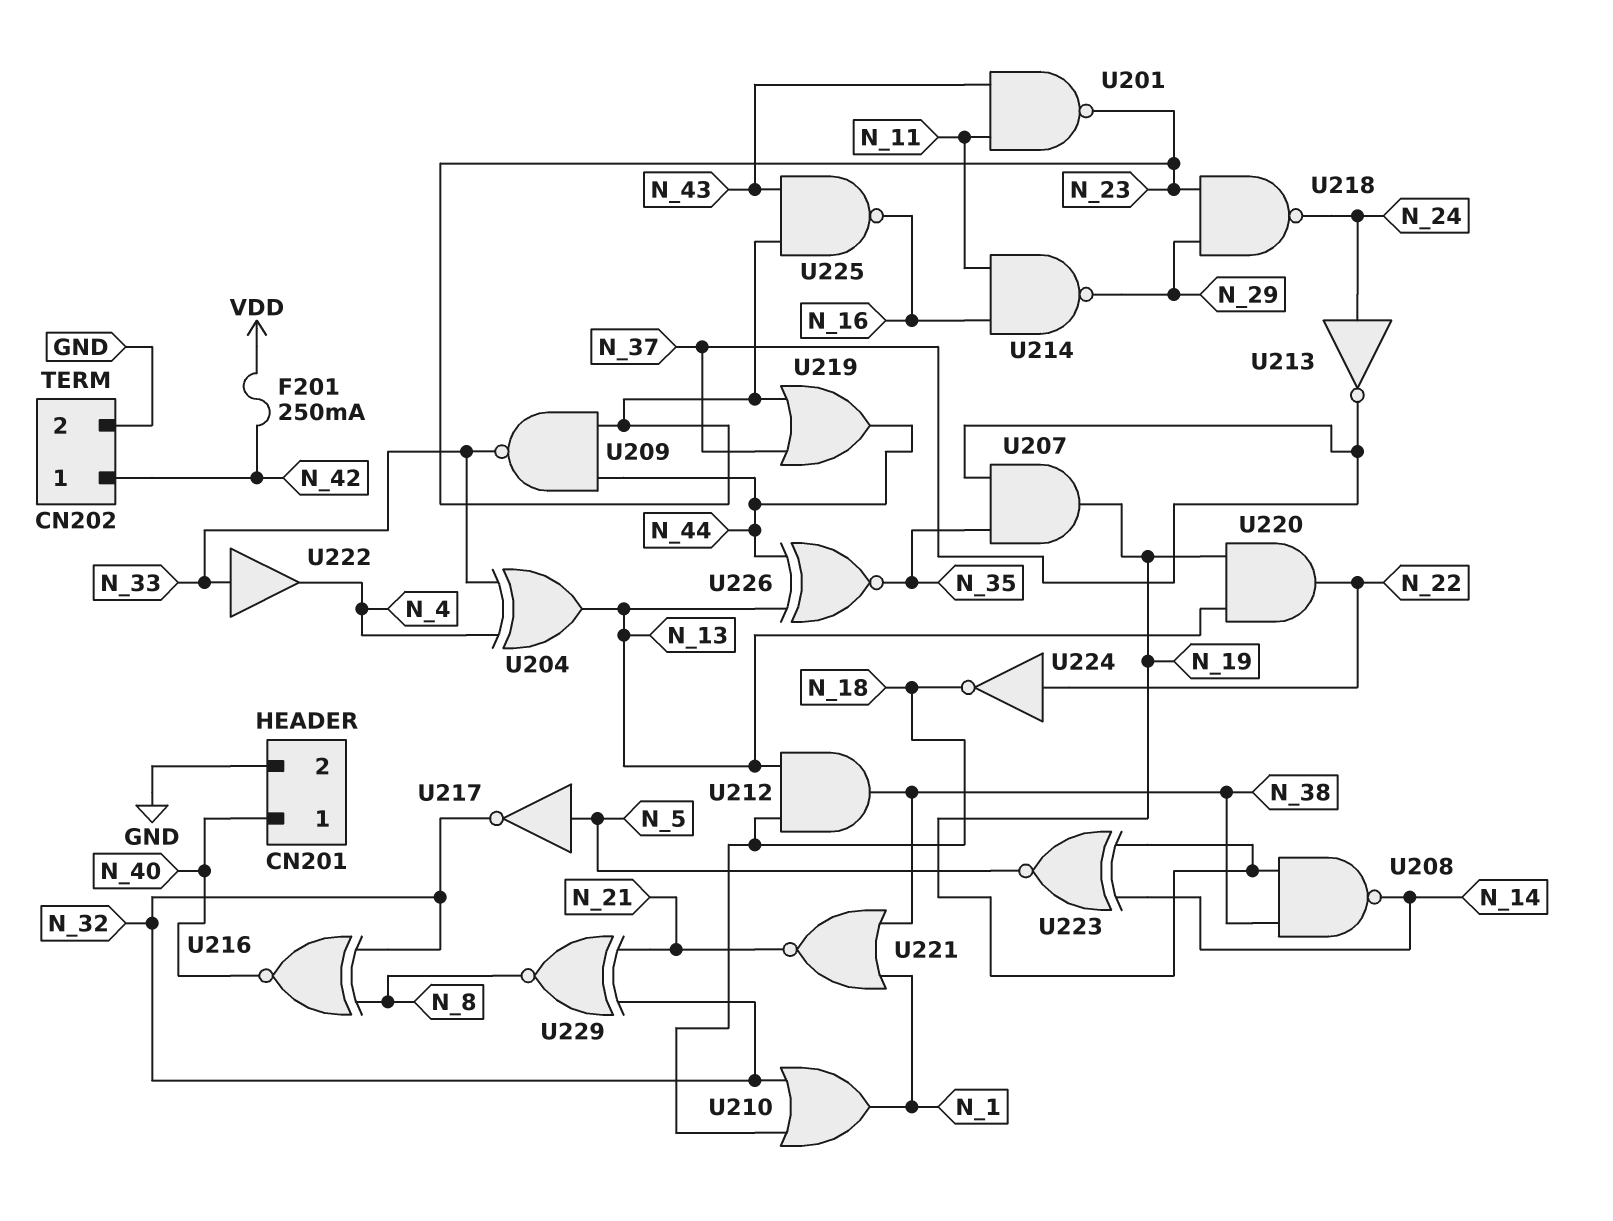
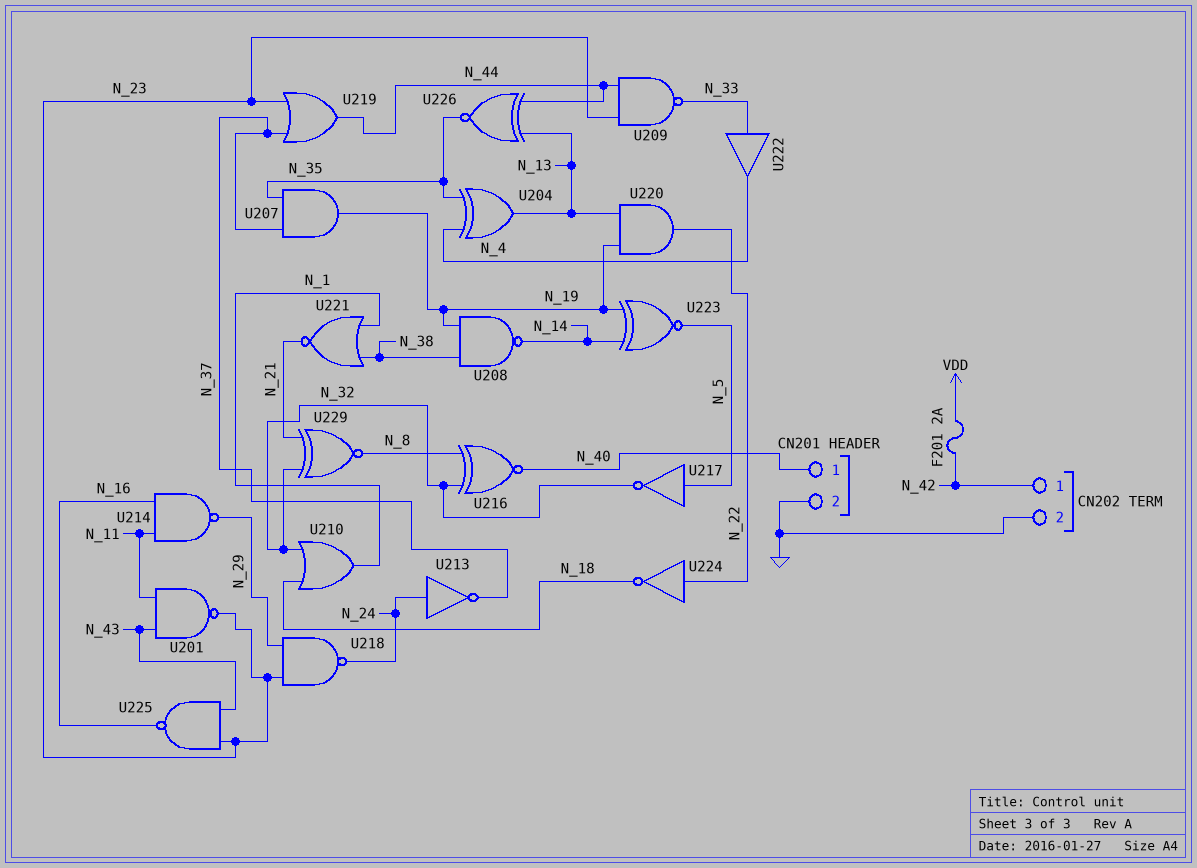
F201: 250mA (N_42, VDD) -> 2A (N_42, VDD)
U204: XOR (in N_4, in N_33, out N_13) -> XOR (in N_4, in N_35, out N_13)
U212: AND (in N_13, in N_18, out N_38) -> none

